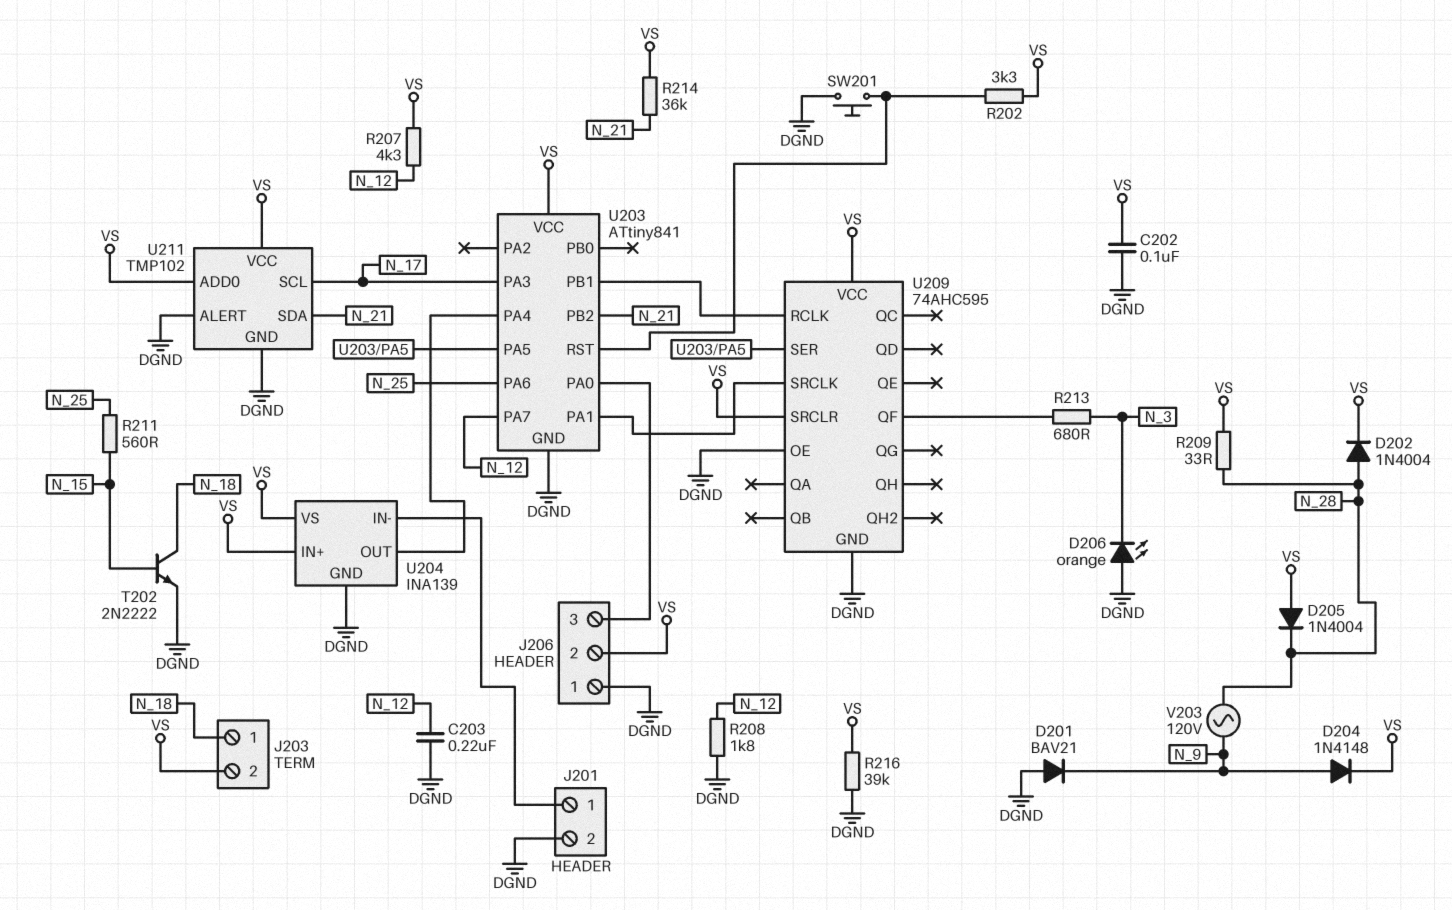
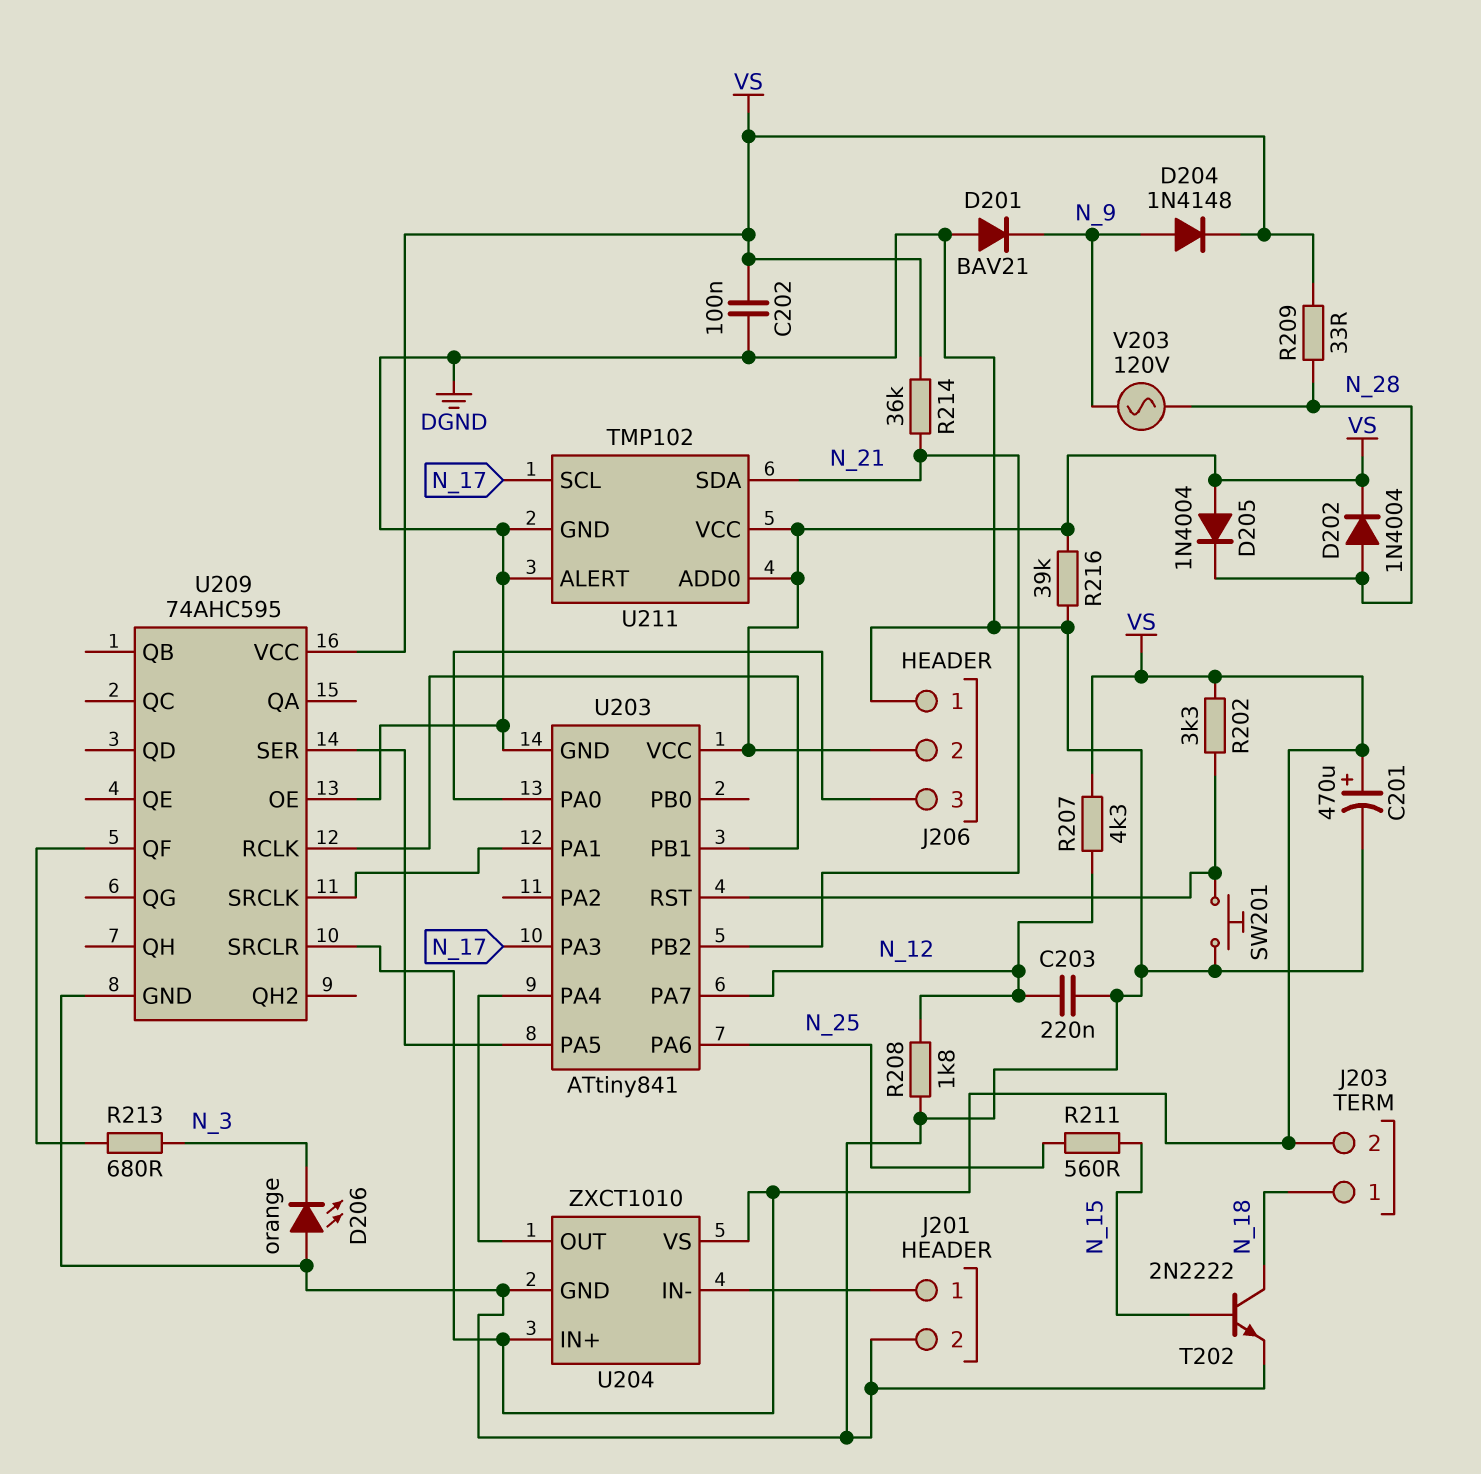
C201: none -> 470uF (plus VS, minus DGND)
U204: INA139 -> ZXCT1010

